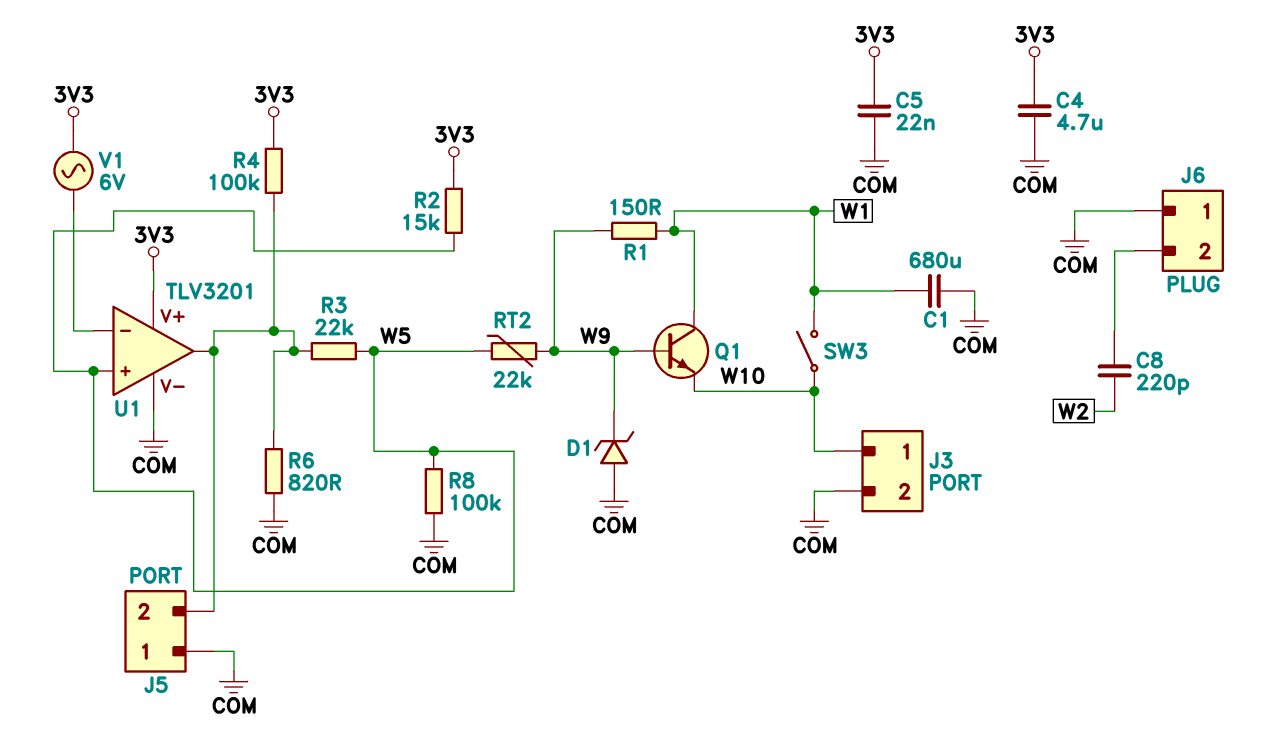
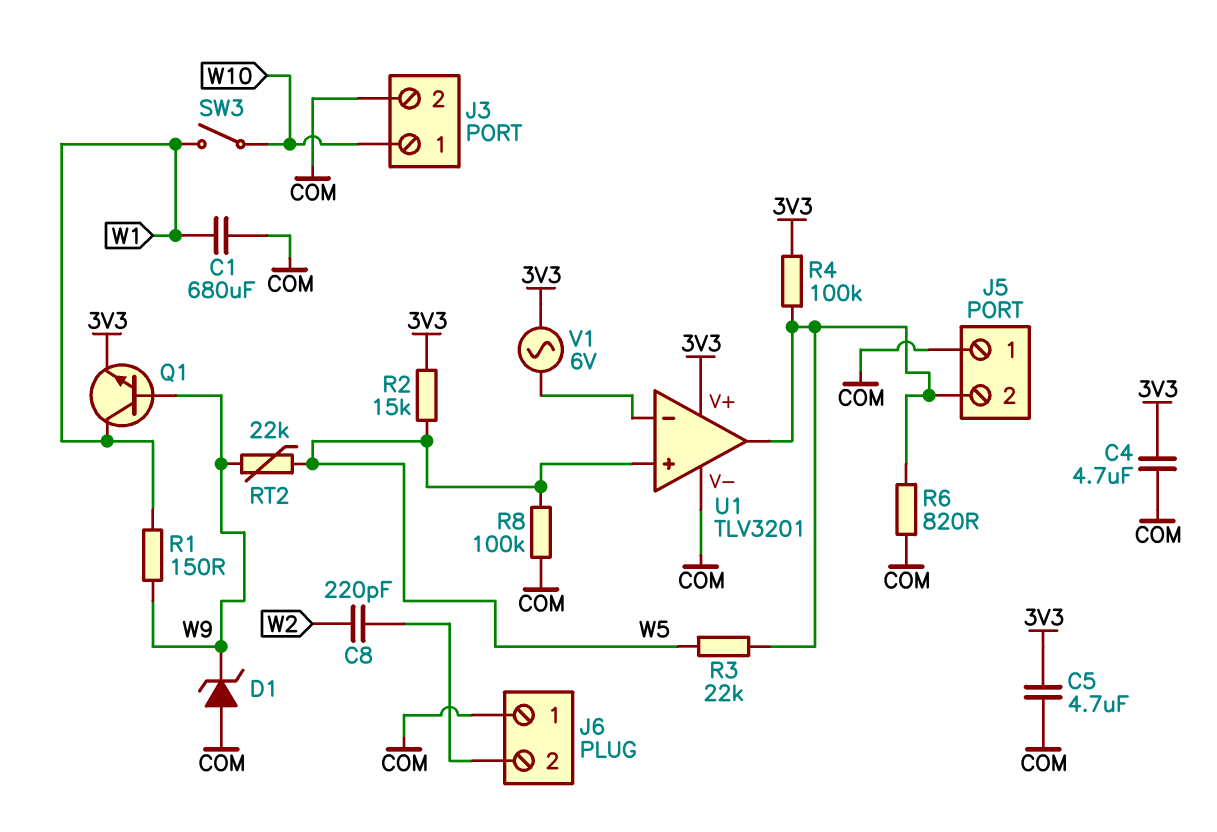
C5: 22nF (3V3, COM) -> 4.7uF (3V3, COM)
Q1: NPN (B W9, C W1, E W10) -> NPN (B W9, C W1, E 3V3)

